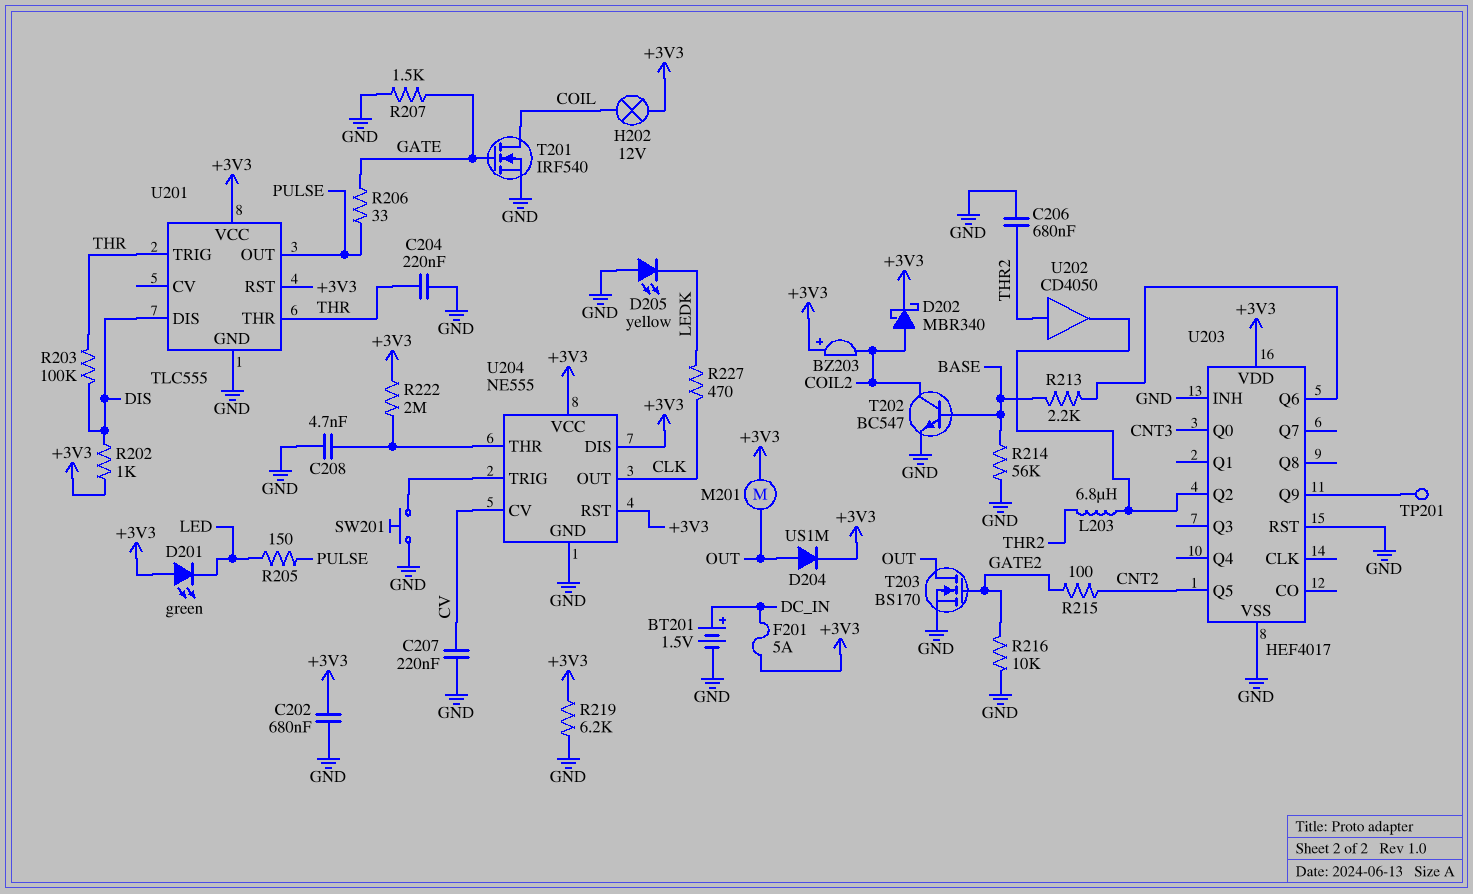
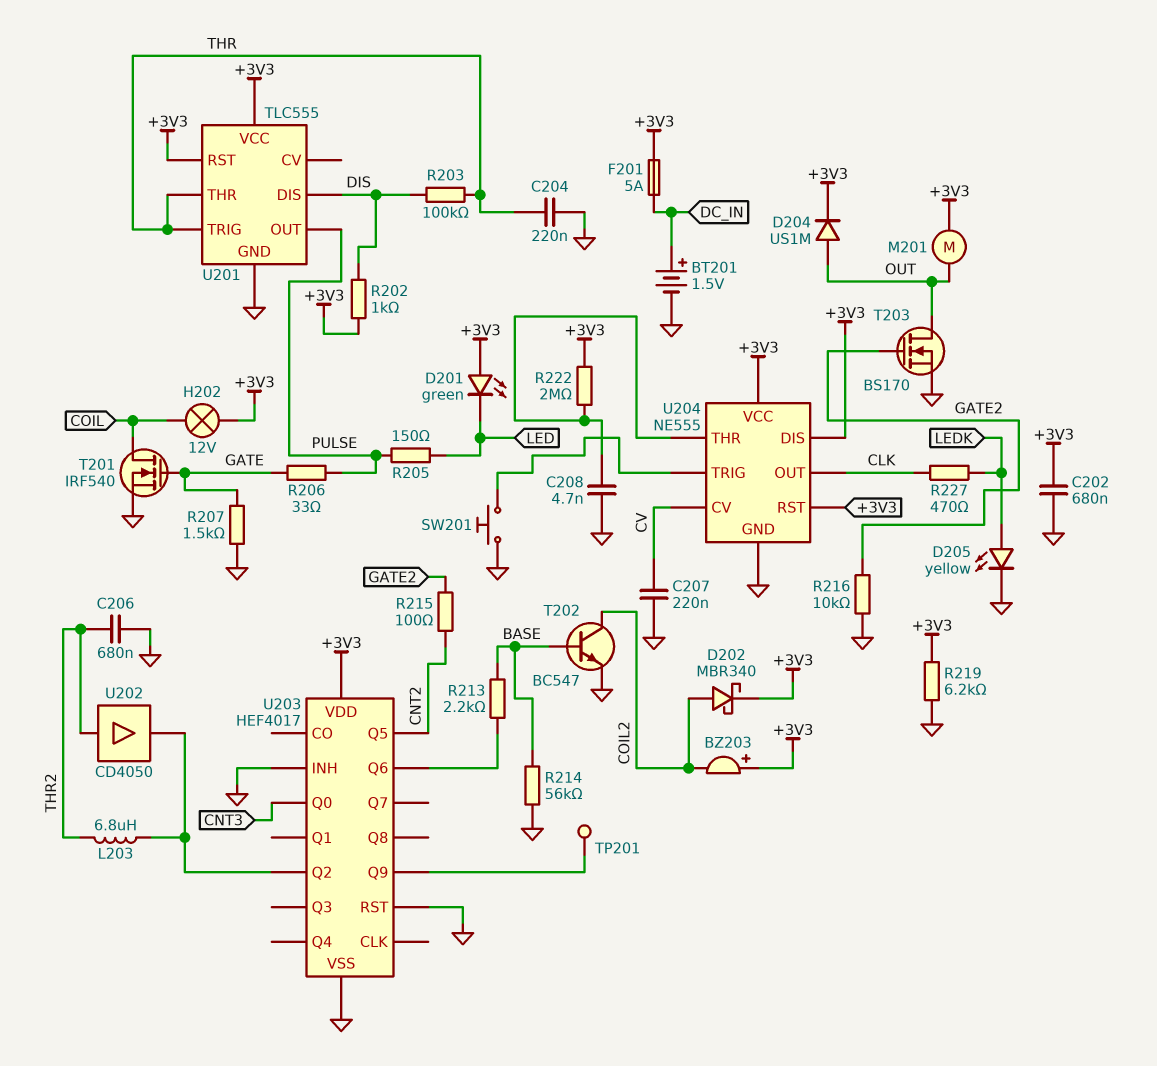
D205: LED yellow (A GND, K LEDK) -> LED yellow (A LEDK, K GND)

